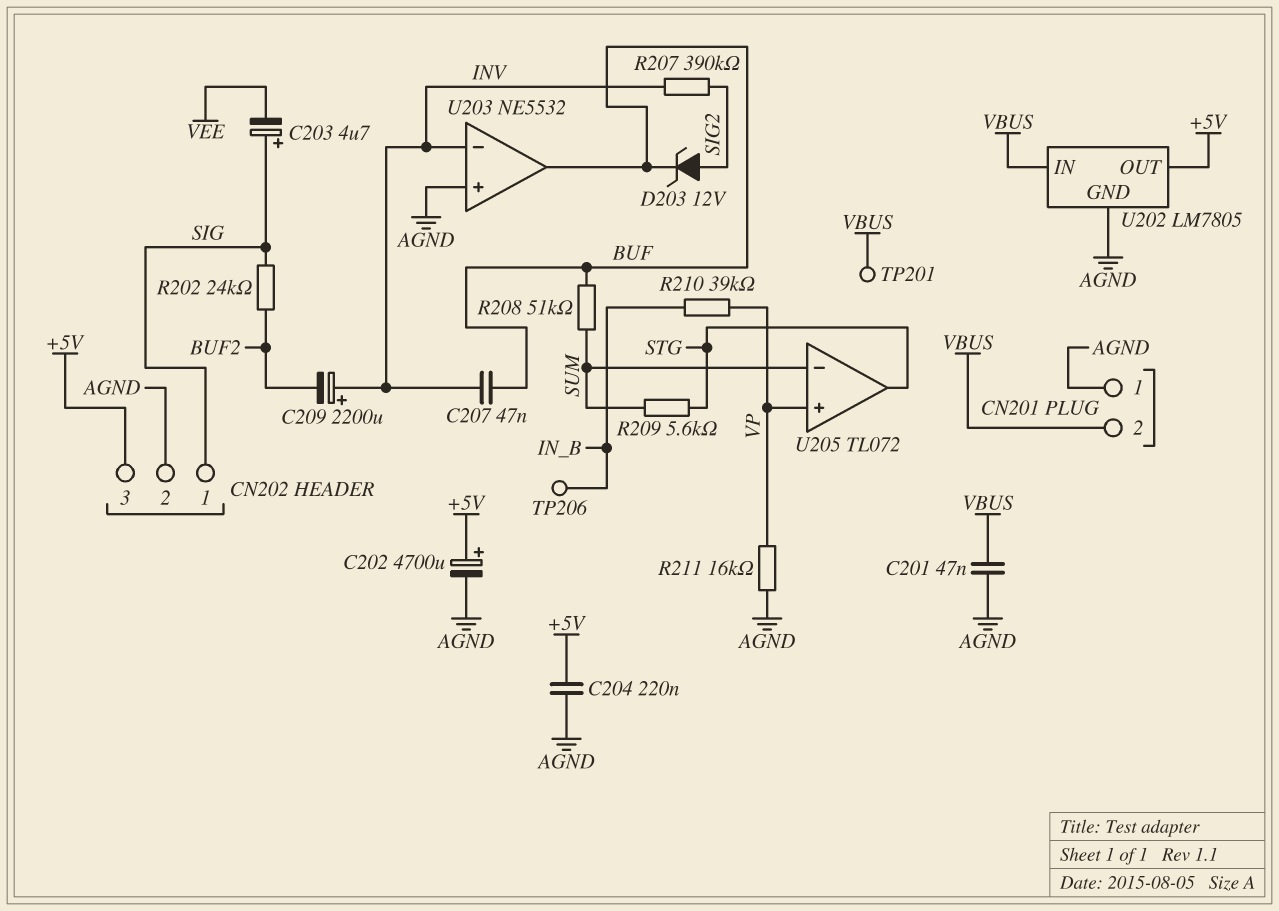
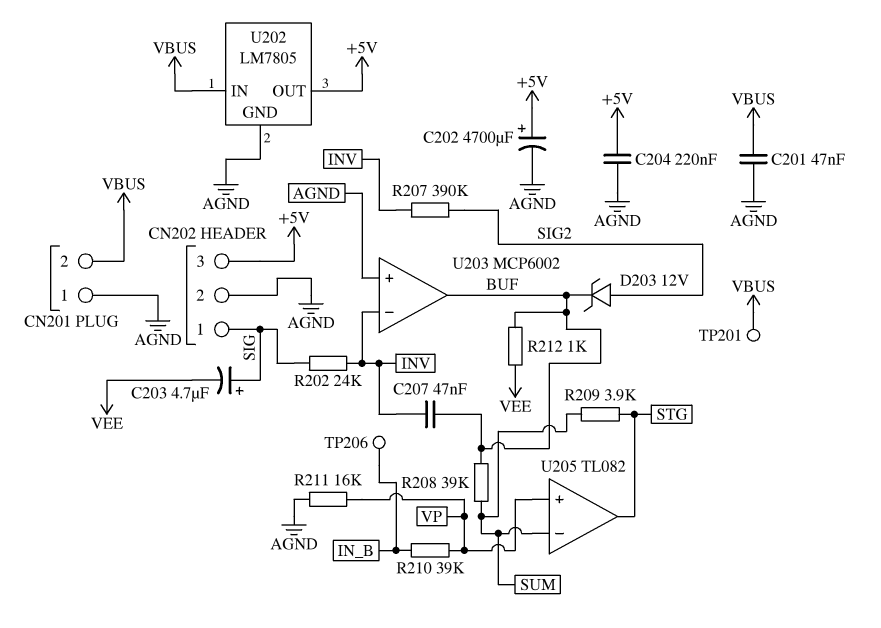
C209: 2200uF (plus INV, minus BUF2) -> none
R202: 24k (BUF2, SIG) -> 24k (INV, SIG)
R208: 51k (BUF, SUM) -> 39k (BUF, SUM)
R209: 5.6k (STG, SUM) -> 3.9k (STG, SUM)
R212: none -> 1k (BUF, VEE)
U203: NE5532 -> MCP6002
U205: TL072 -> TL082

